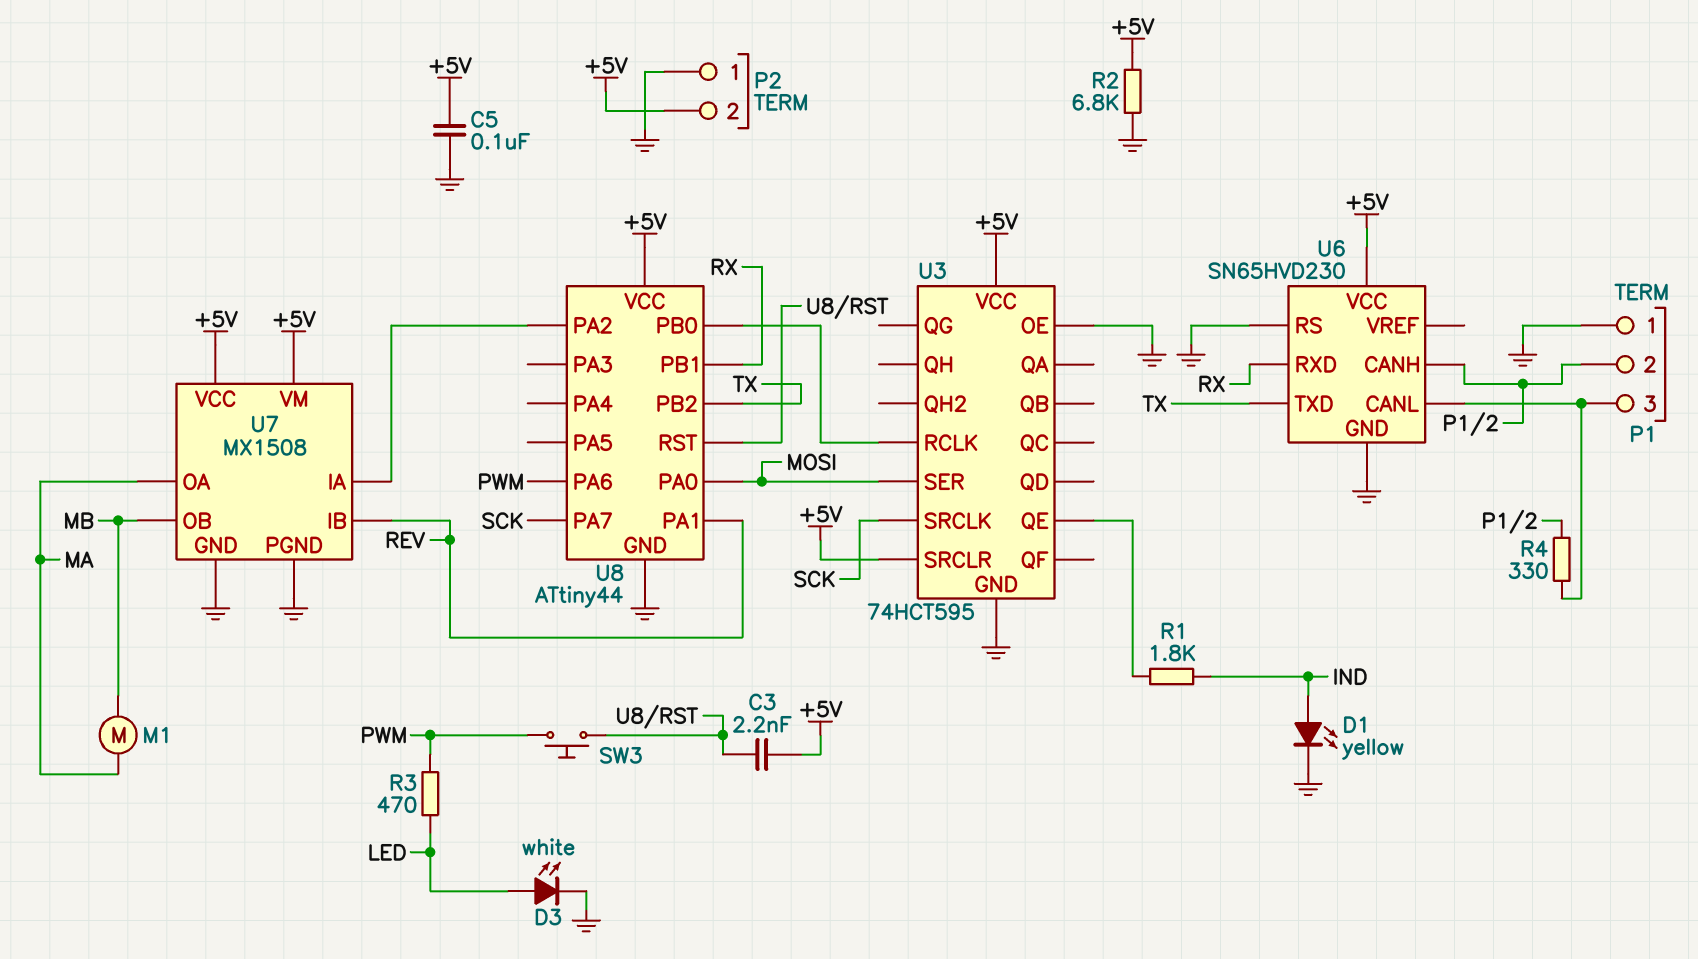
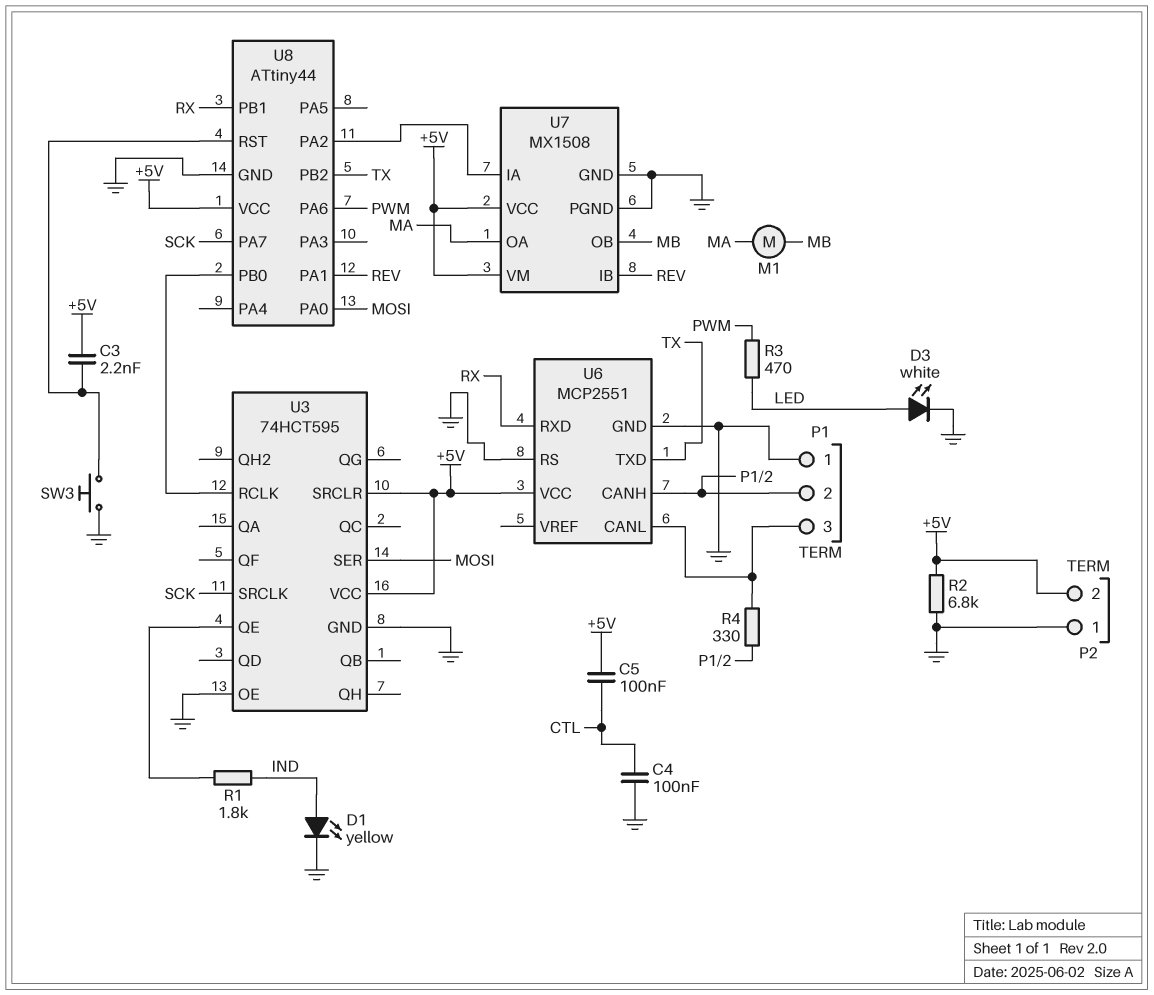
C4: none -> 100nF (CTL, GND)
C5: 100nF (+5V, GND) -> 100nF (+5V, CTL)
SW3: button (PWM, U8/RST) -> button (GND, U8/RST)
U6: SN65HVD230 -> MCP2551

